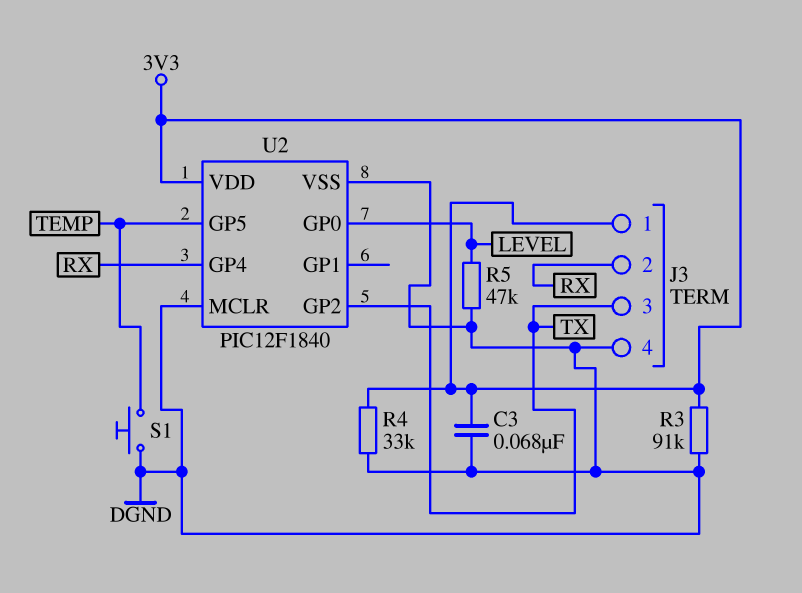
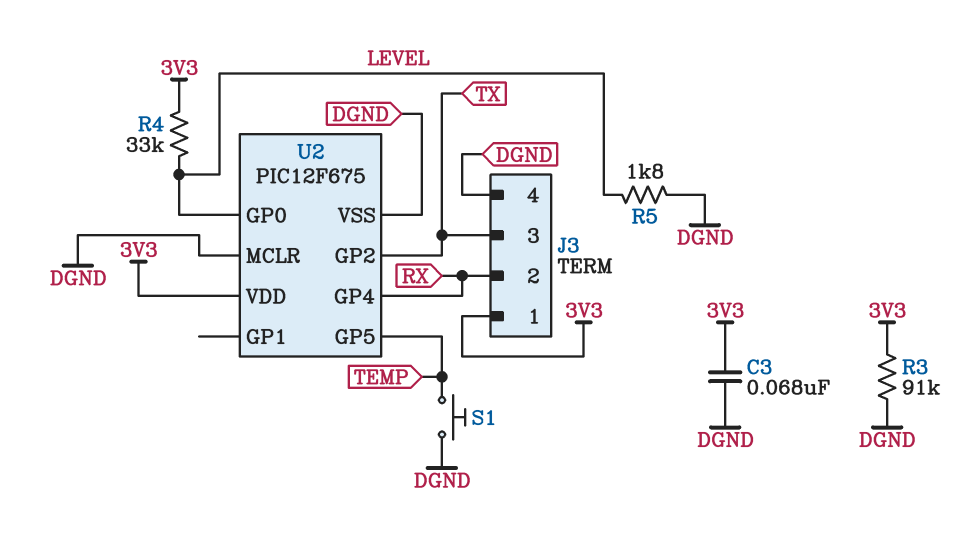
R4: 33k (3V3, DGND) -> 33k (3V3, LEVEL)
R5: 47k (DGND, LEVEL) -> 1.8k (DGND, LEVEL)
U2: PIC12F1840 -> PIC12F675

